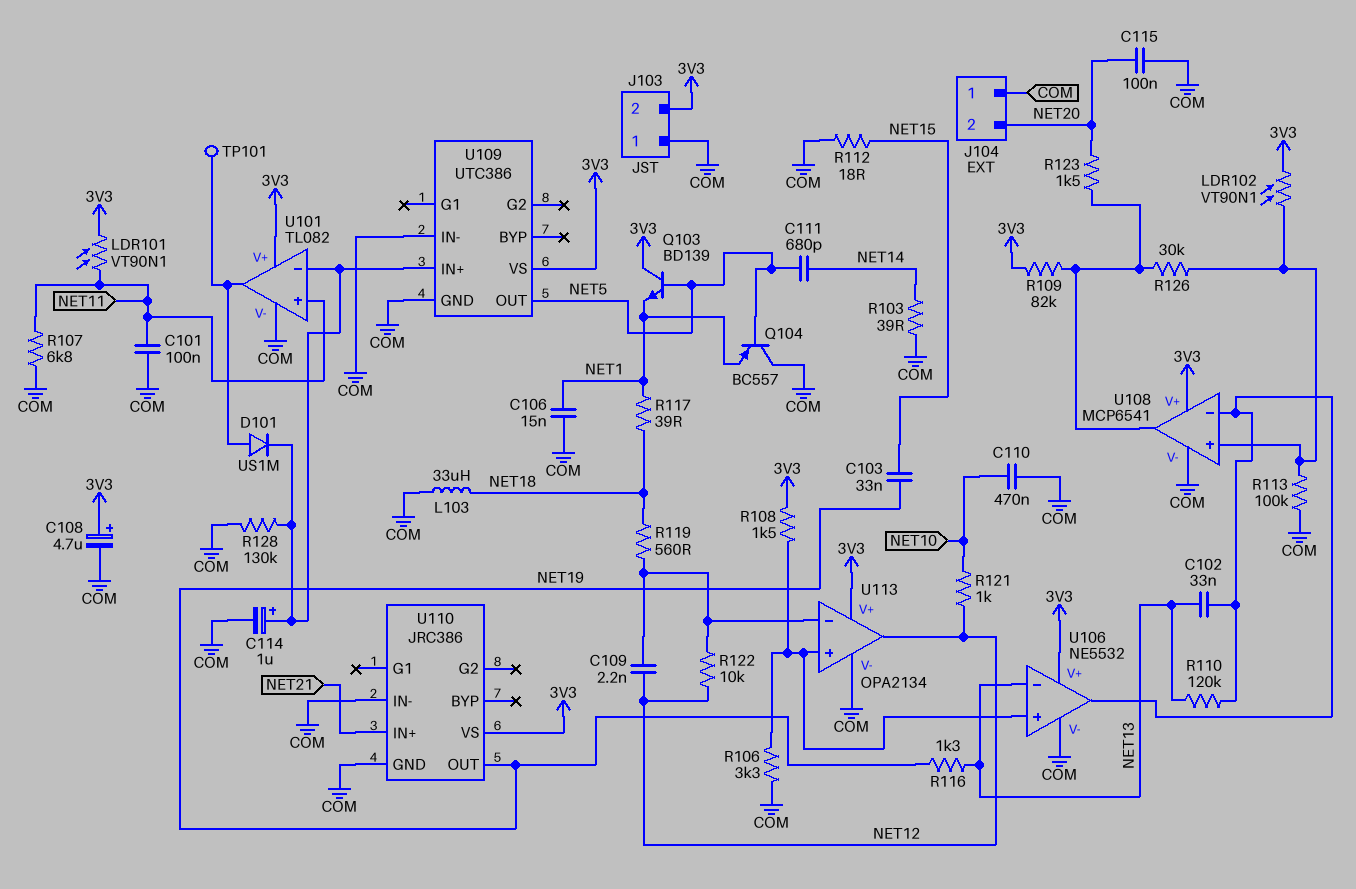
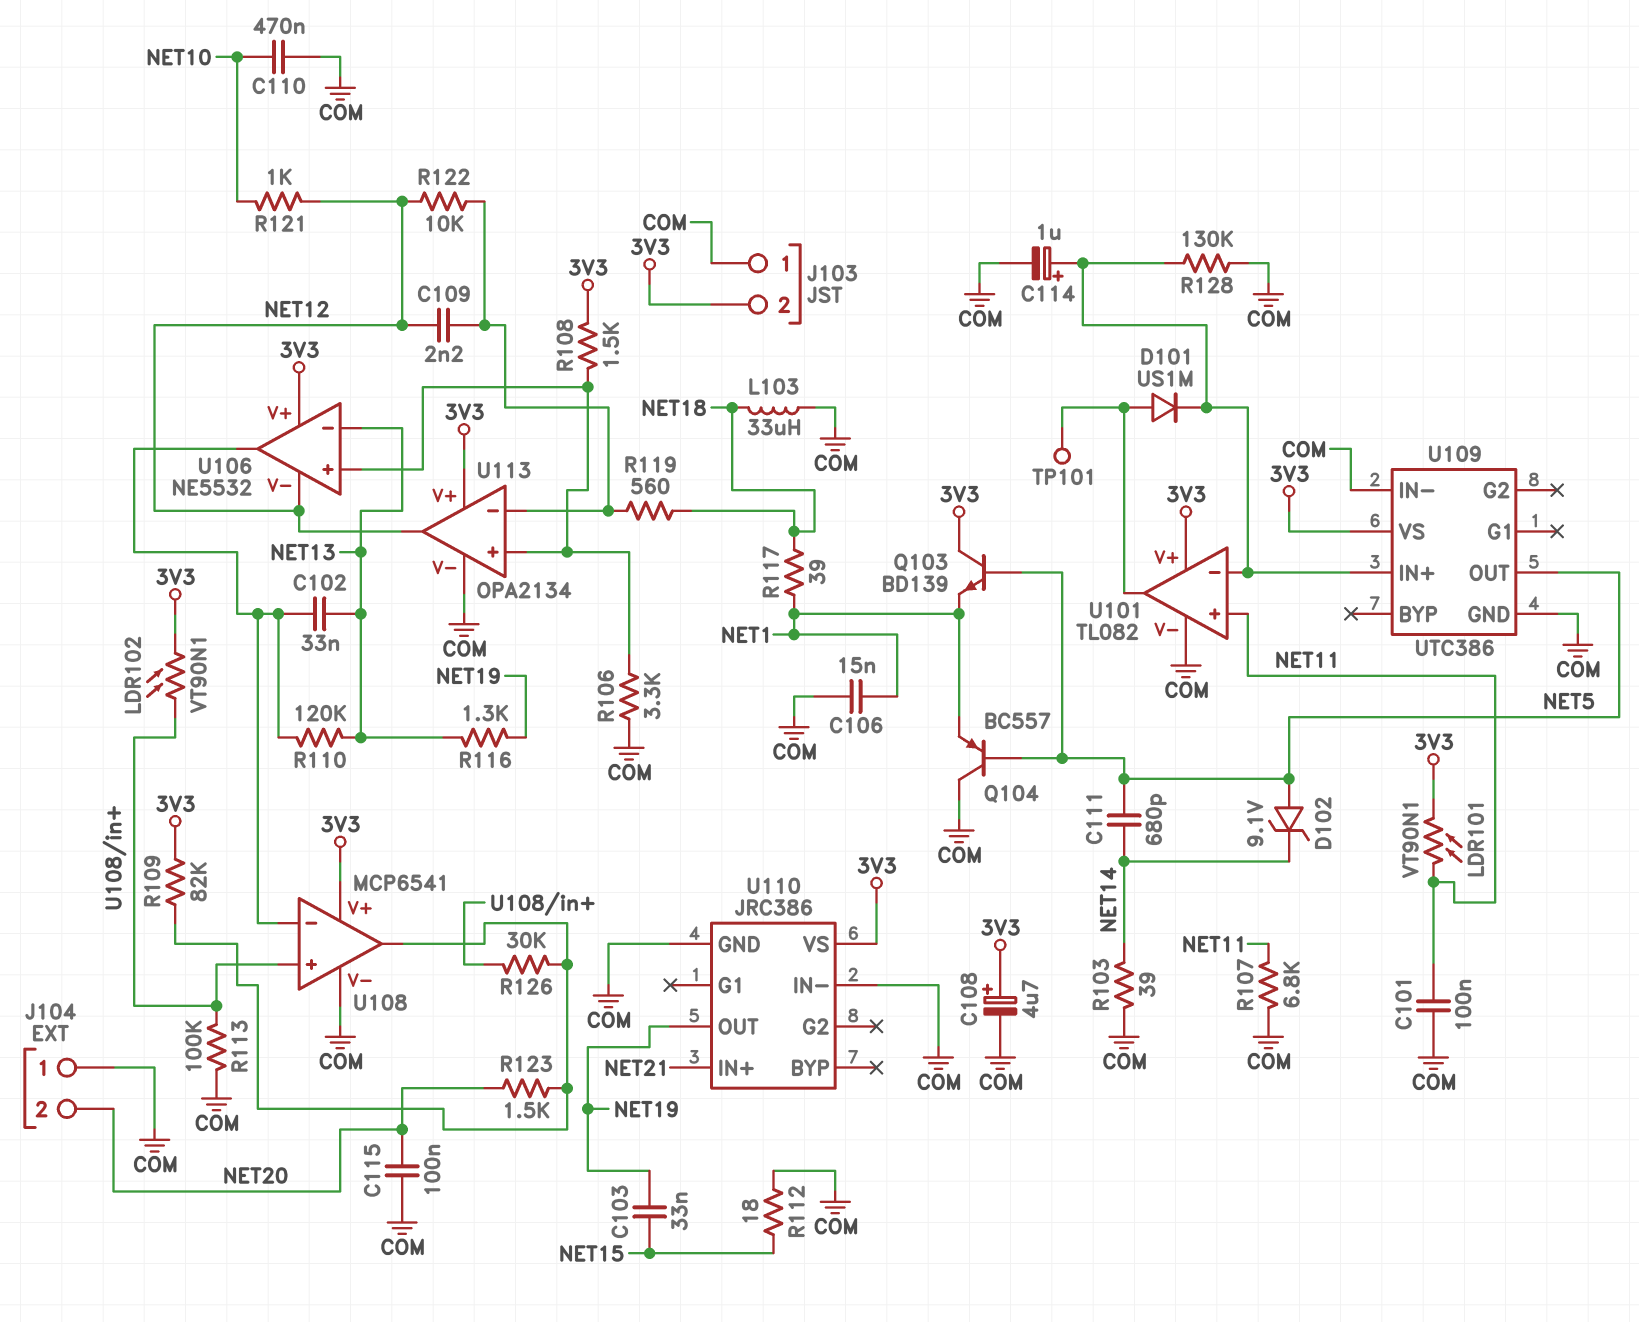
D102: none -> zener 9.1V (A NET5, K NET14)
U106 pin V-: COM -> NET12

